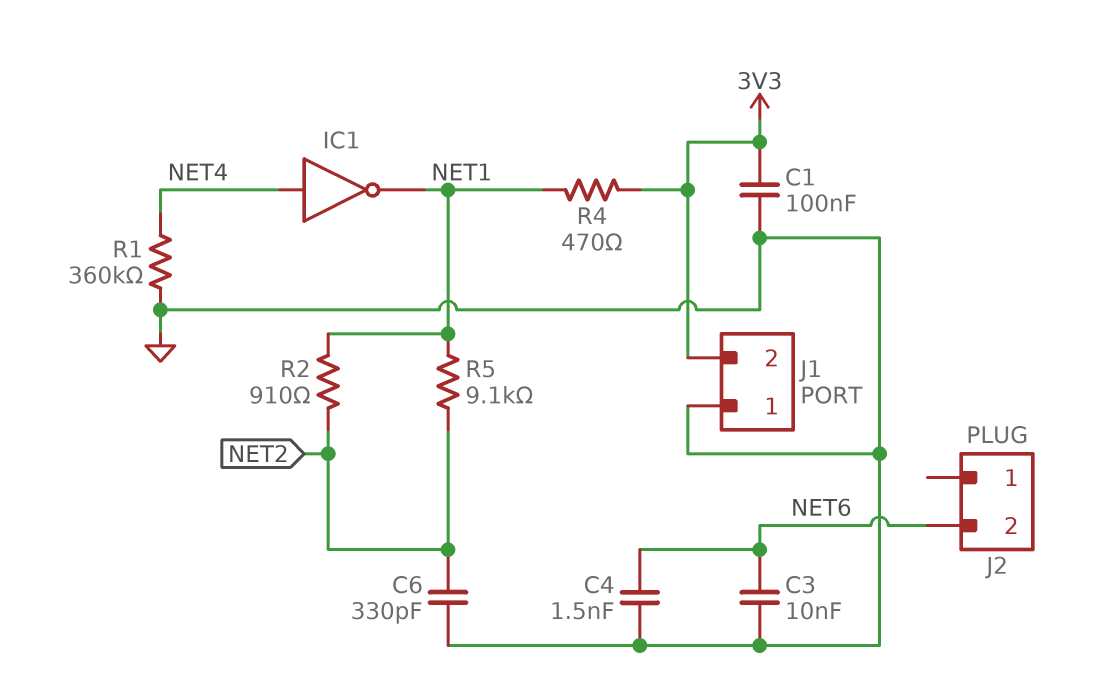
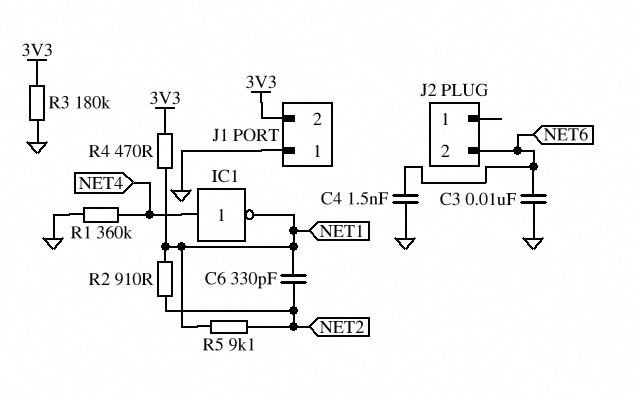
C1: 100nF (3V3, GND) -> none
C6: 330pF (GND, NET2) -> 330pF (NET1, NET2)
R3: none -> 180k (3V3, GND)

